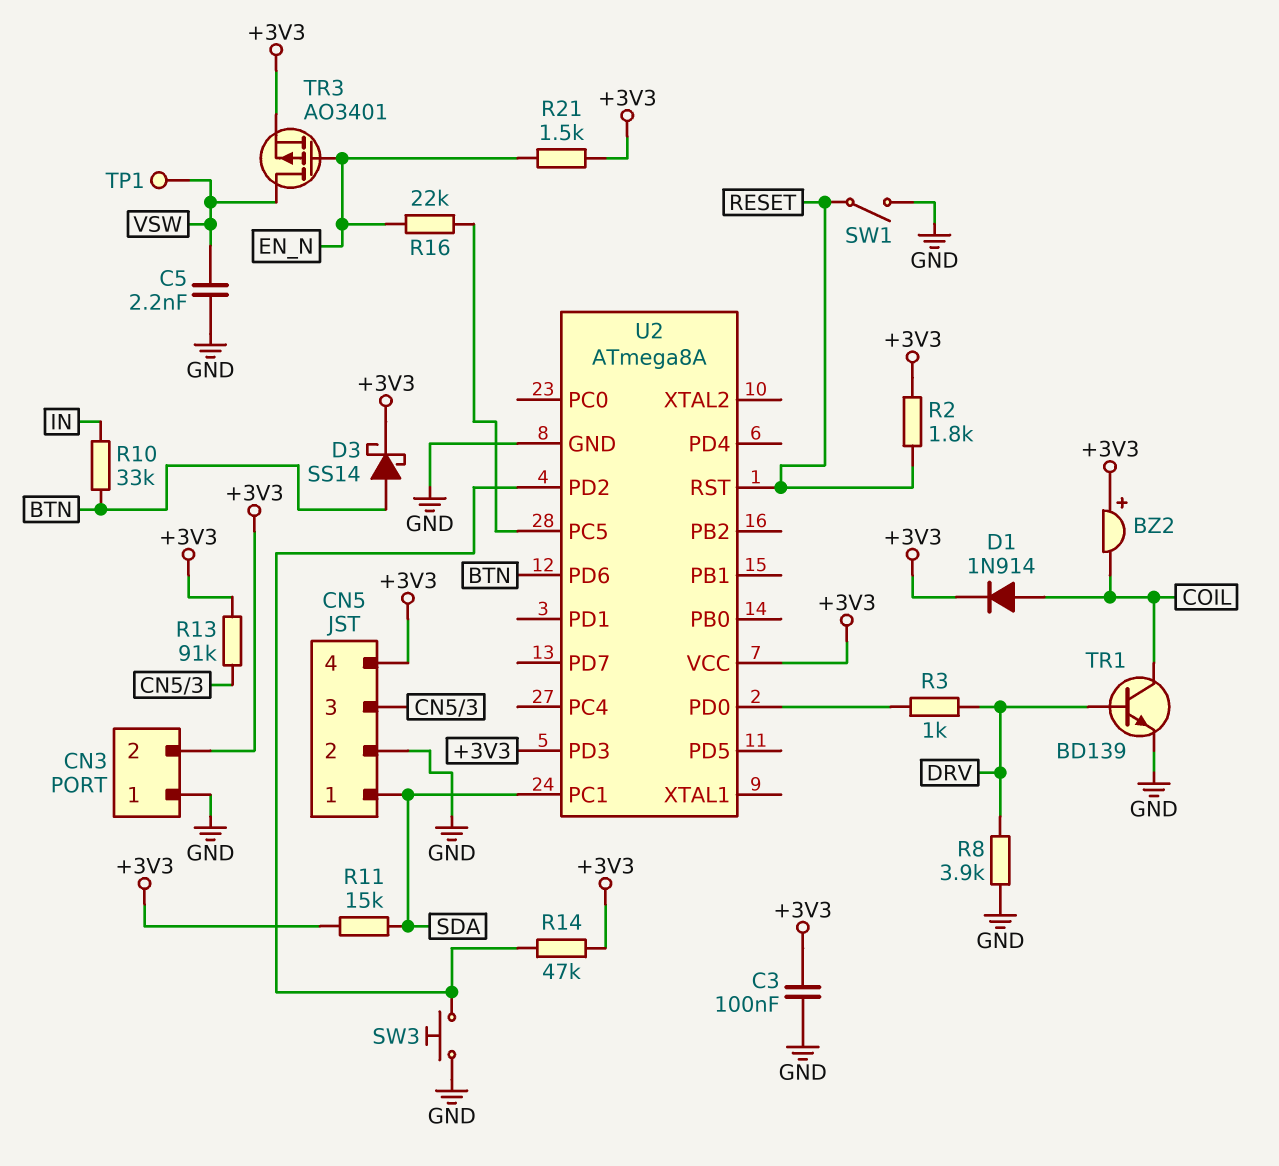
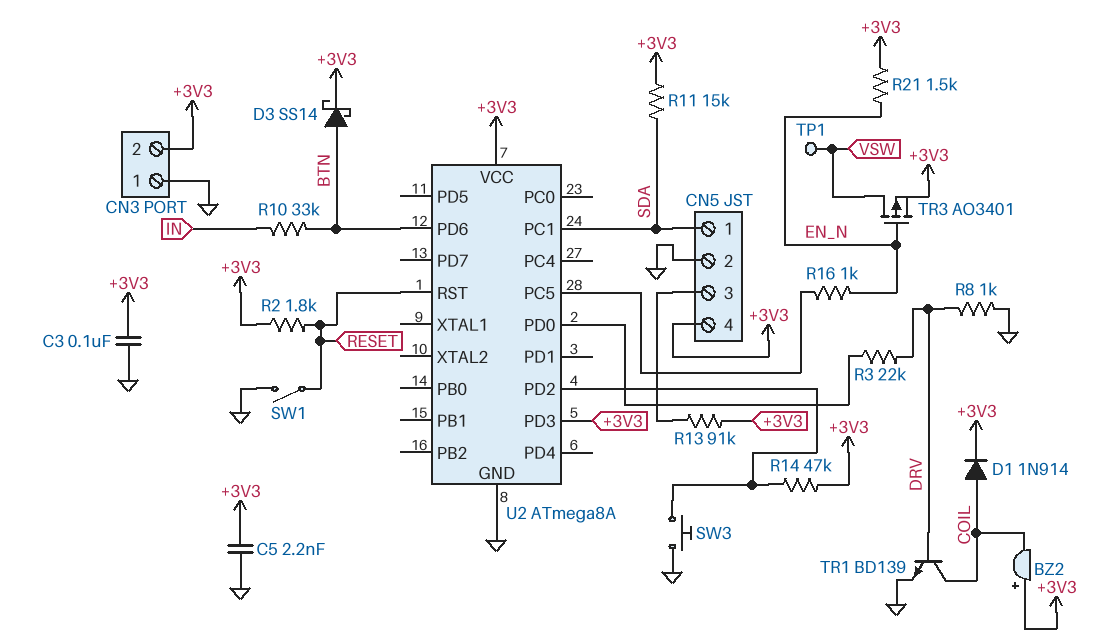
C5: 2.2nF (GND, VSW) -> 2.2nF (+3V3, GND)
R3: 1k (DRV, U2/PD0) -> 22k (DRV, U2/PD0)
R8: 3.9k (DRV, GND) -> 1k (DRV, GND)
R16: 22k (EN_N, U2/PC5) -> 1k (EN_N, U2/PC5)

